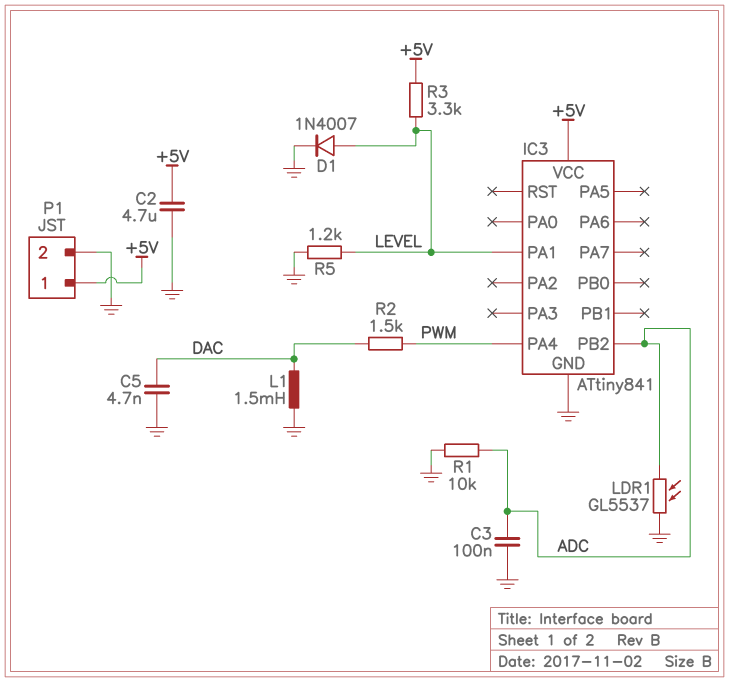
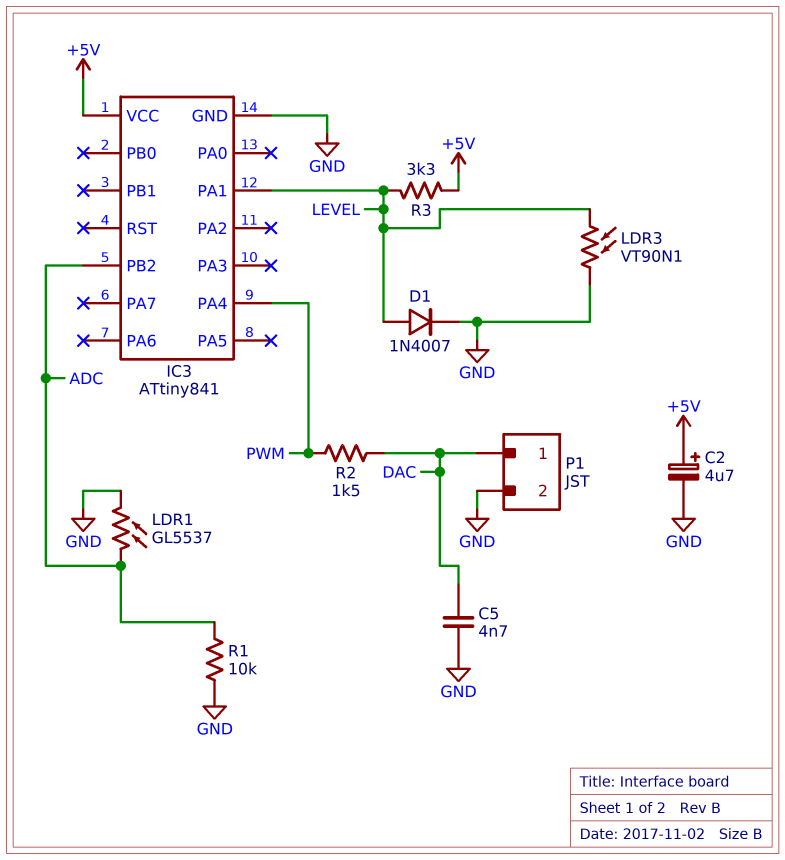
C2: 4.7uF (+5V, GND) -> 4.7uF (plus +5V, minus GND)
C3: 100nF (ADC, GND) -> none
L1: 1.5mH (DAC, GND) -> none
LDR3: none -> VT90N1 (GND, LEVEL)
P1 pin 1: +5V -> DAC
R5: 1.2k (GND, LEVEL) -> none

